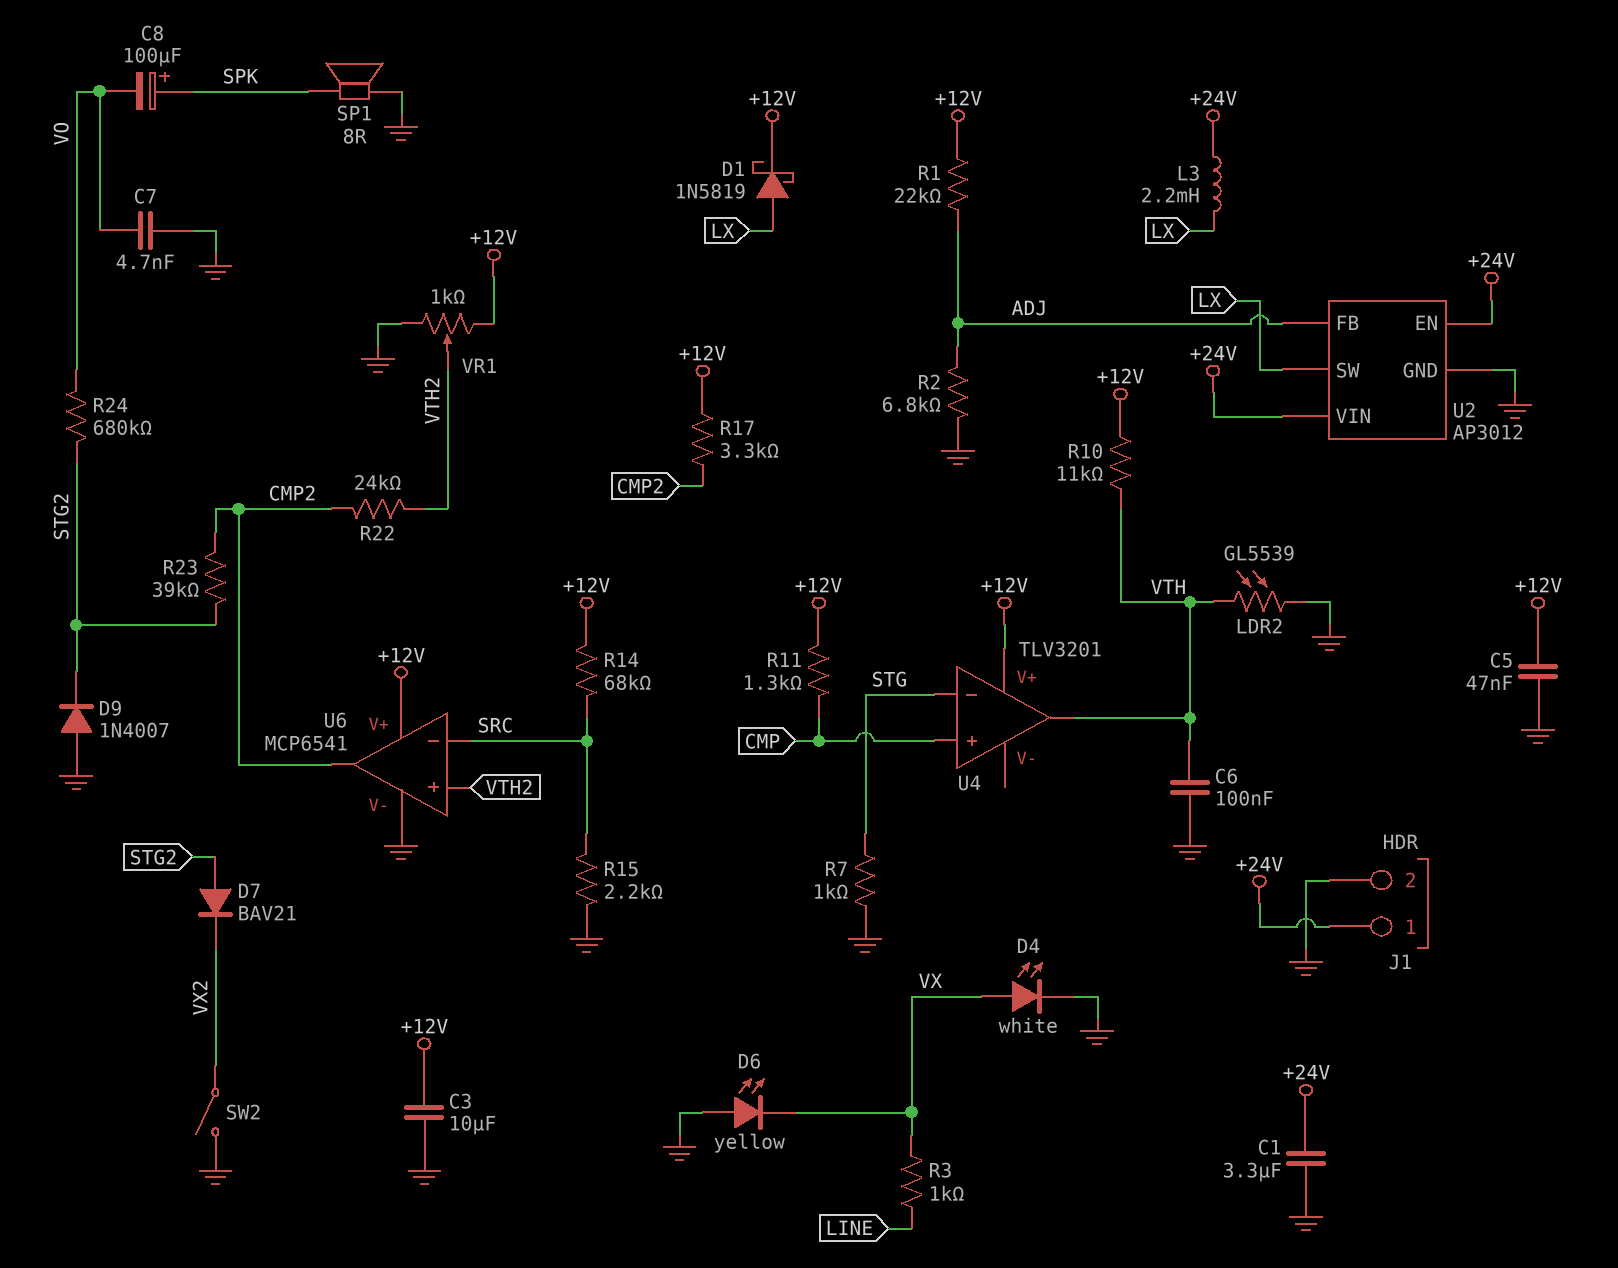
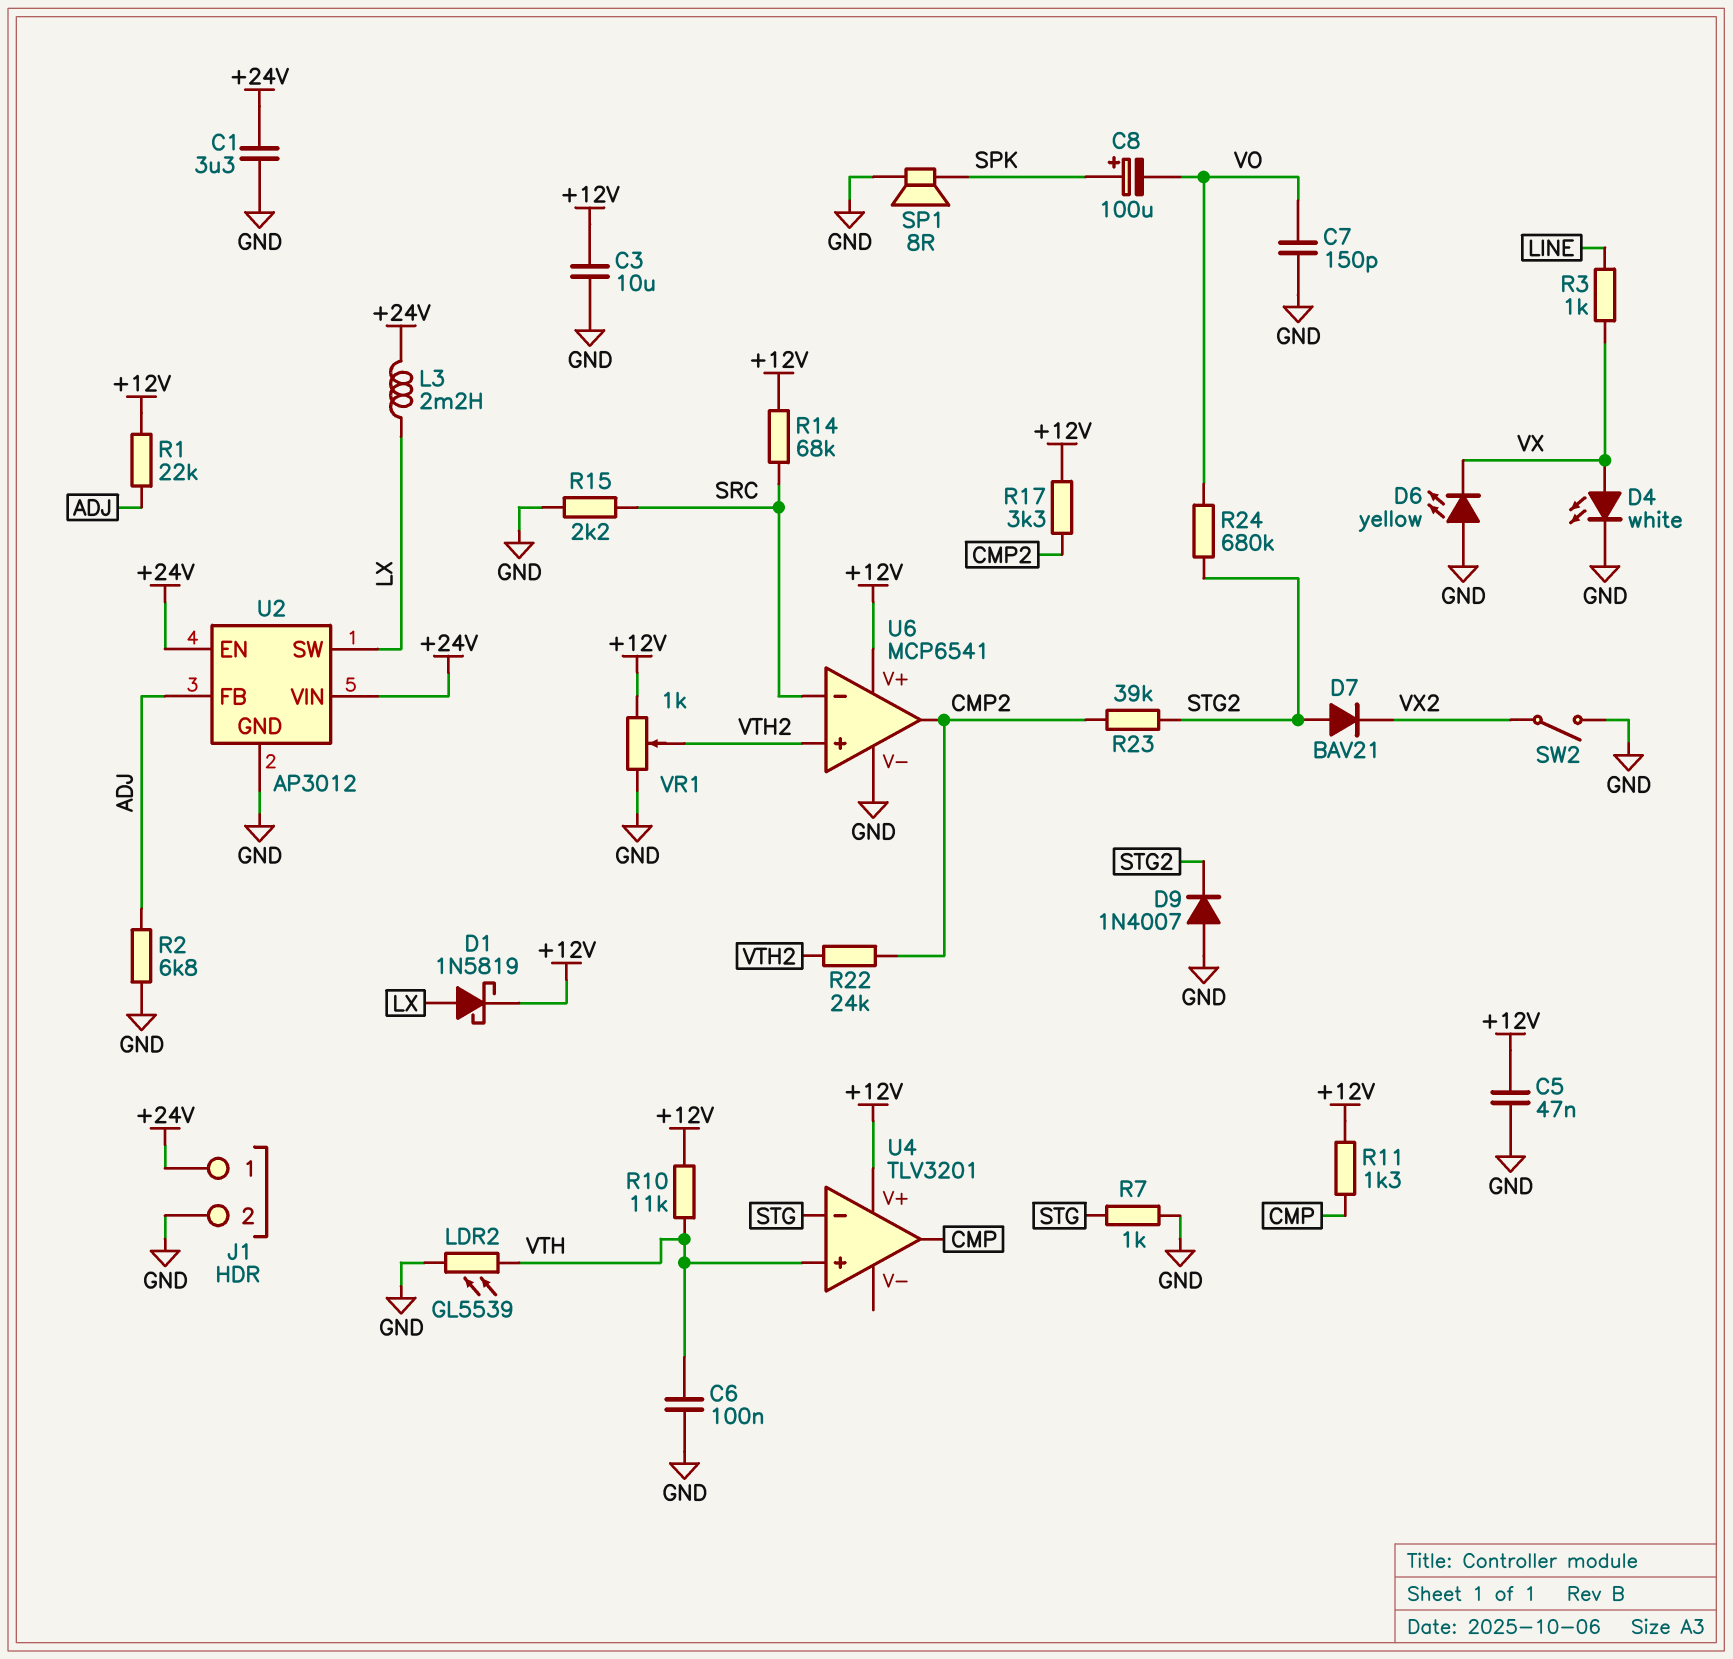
C7: 4.7nF (GND, VO) -> 150pF (GND, VO)
U4 pin in+: CMP -> VTH
U4 pin out: VTH -> CMP

